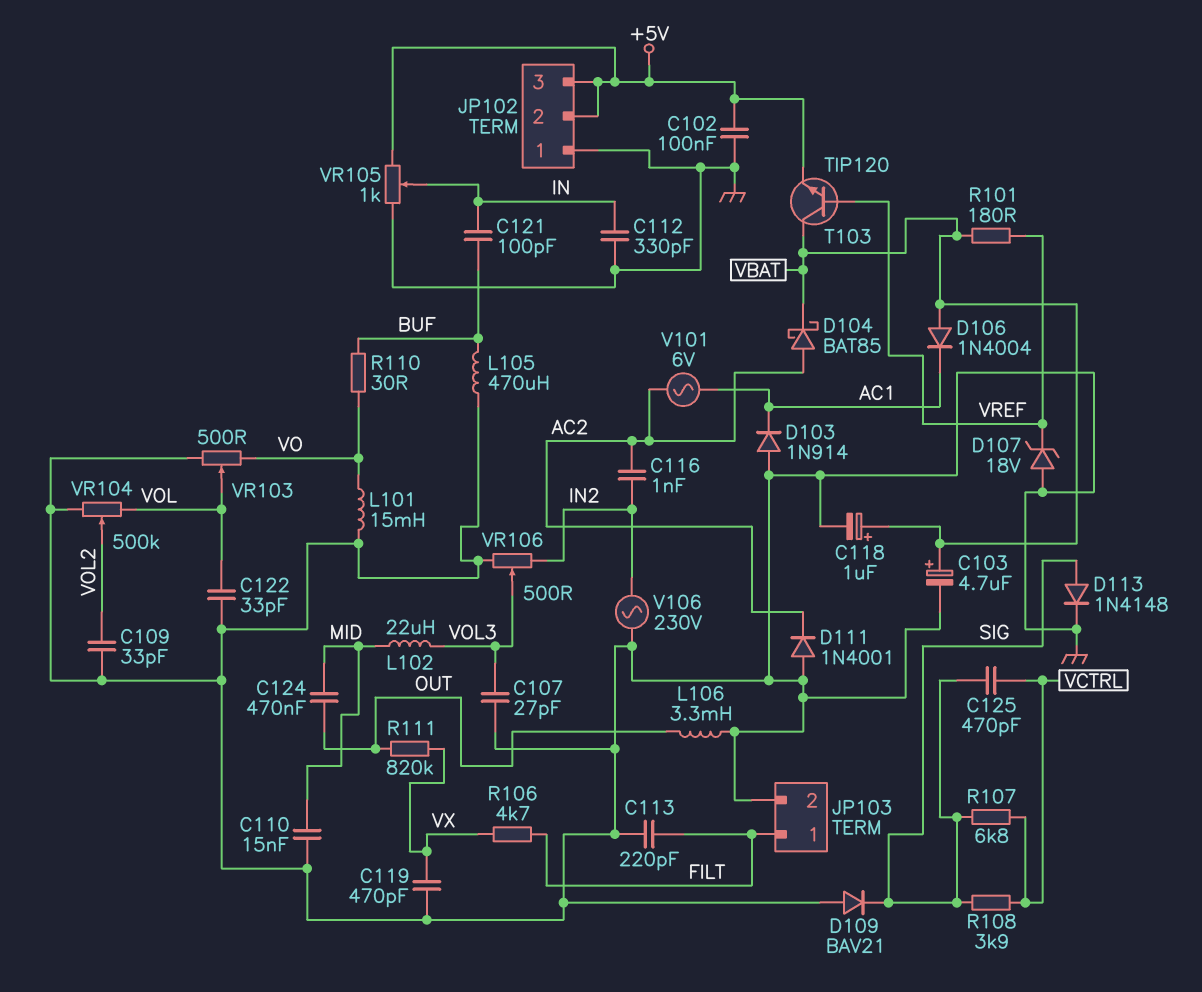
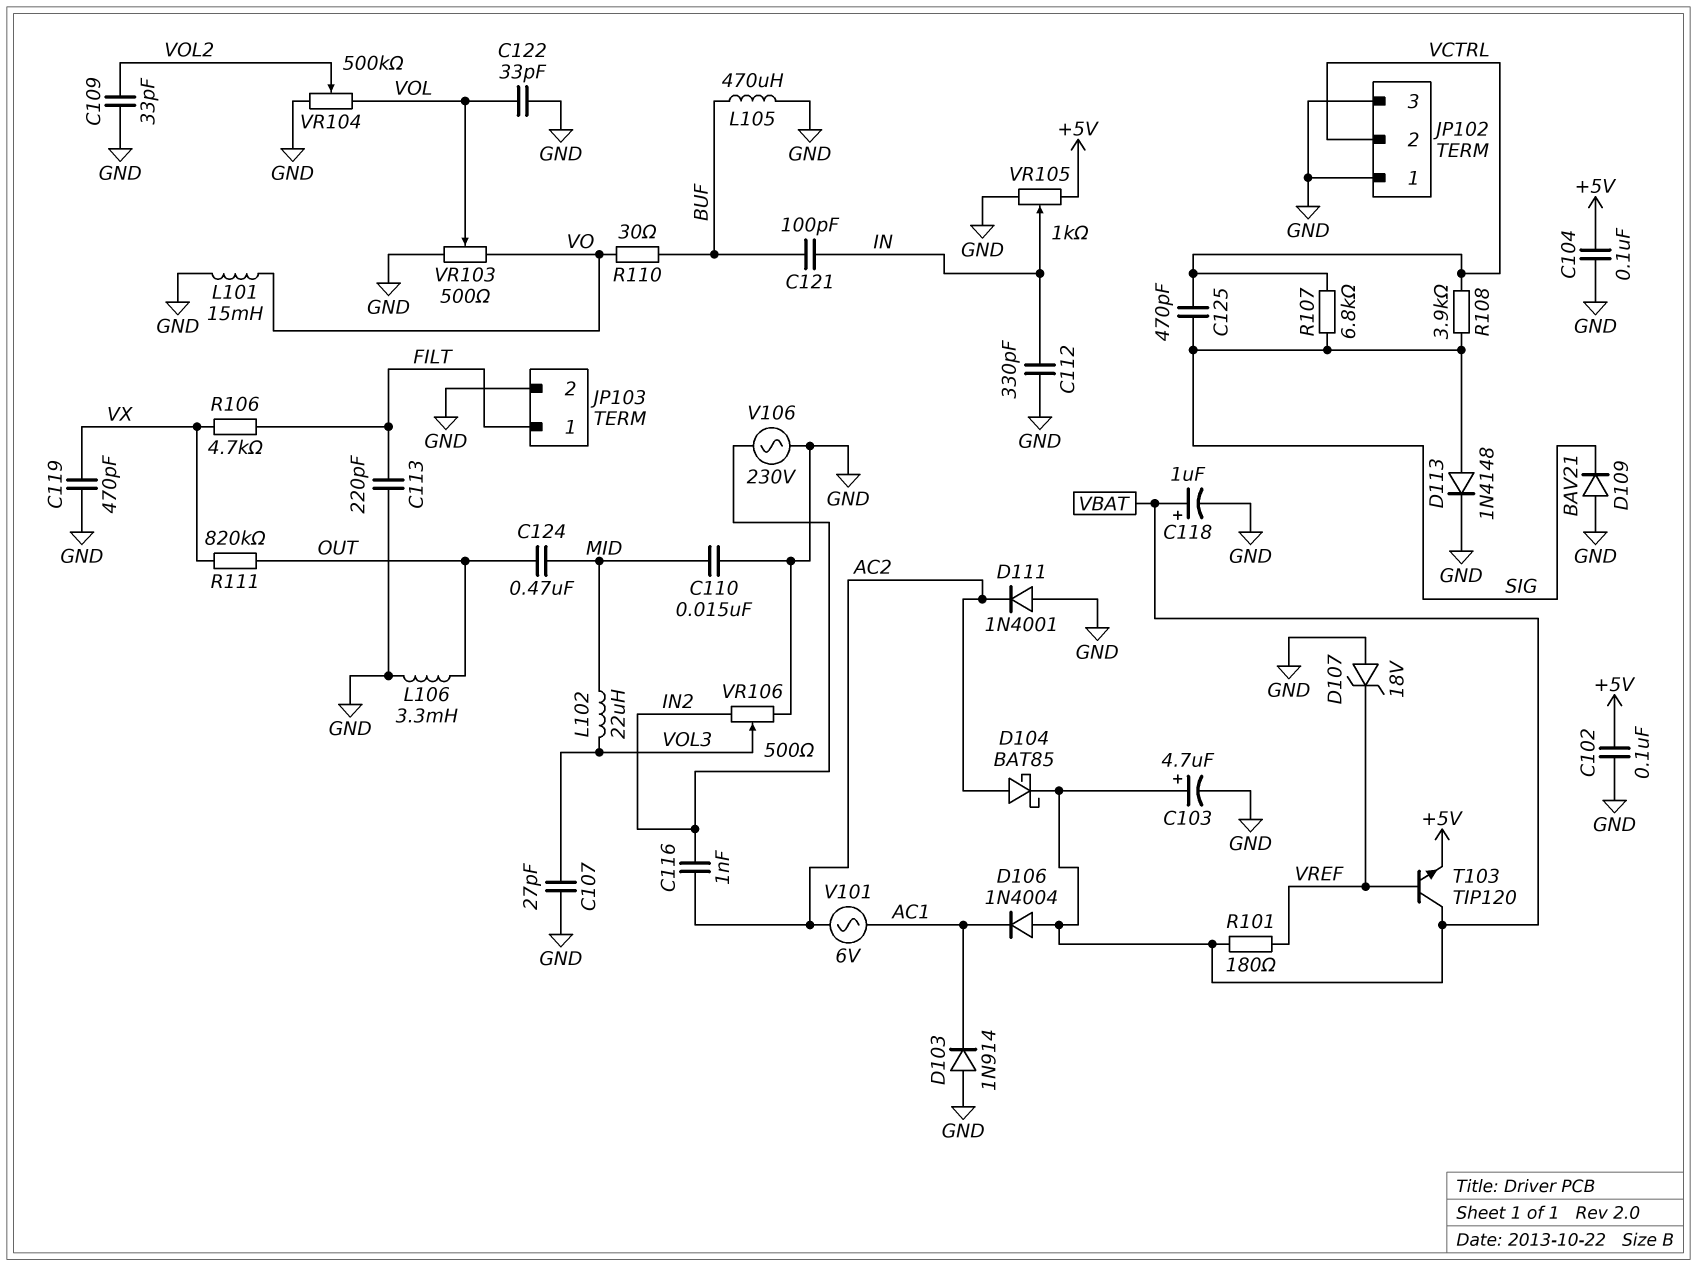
C104: none -> 100nF (+5V, GND)
JP102 pin 2: +5V -> VCTRL
JP102 pin 3: +5V -> GND

